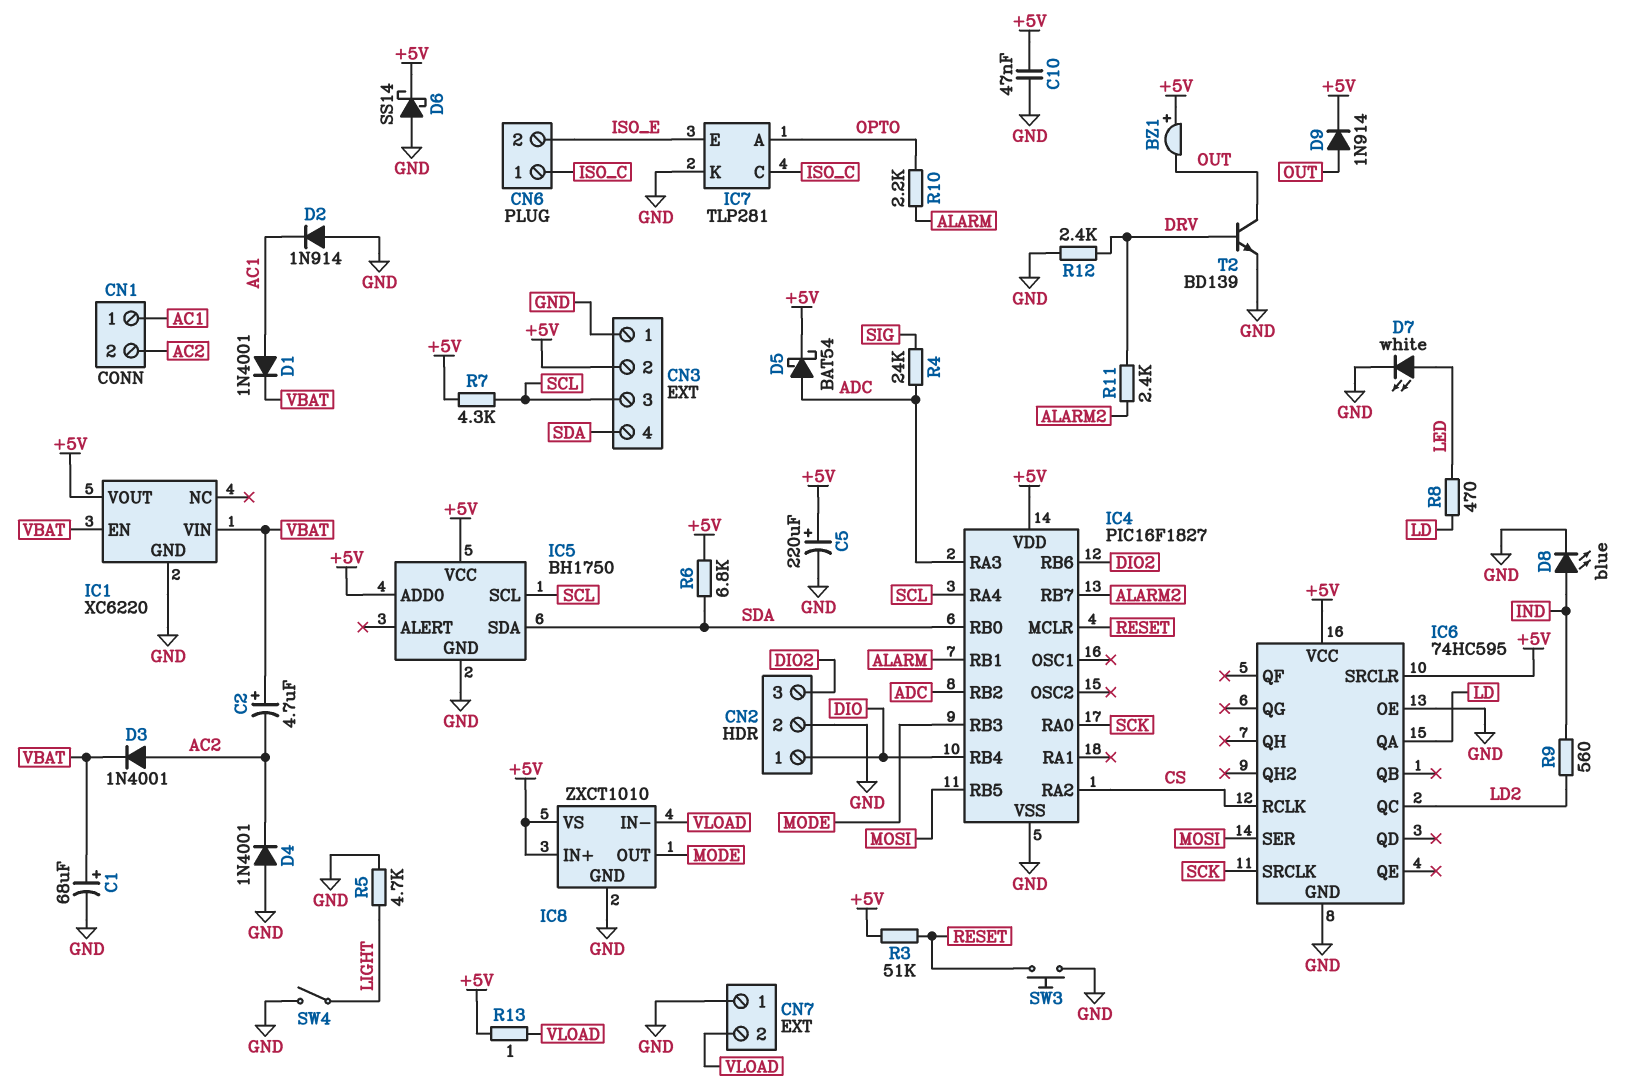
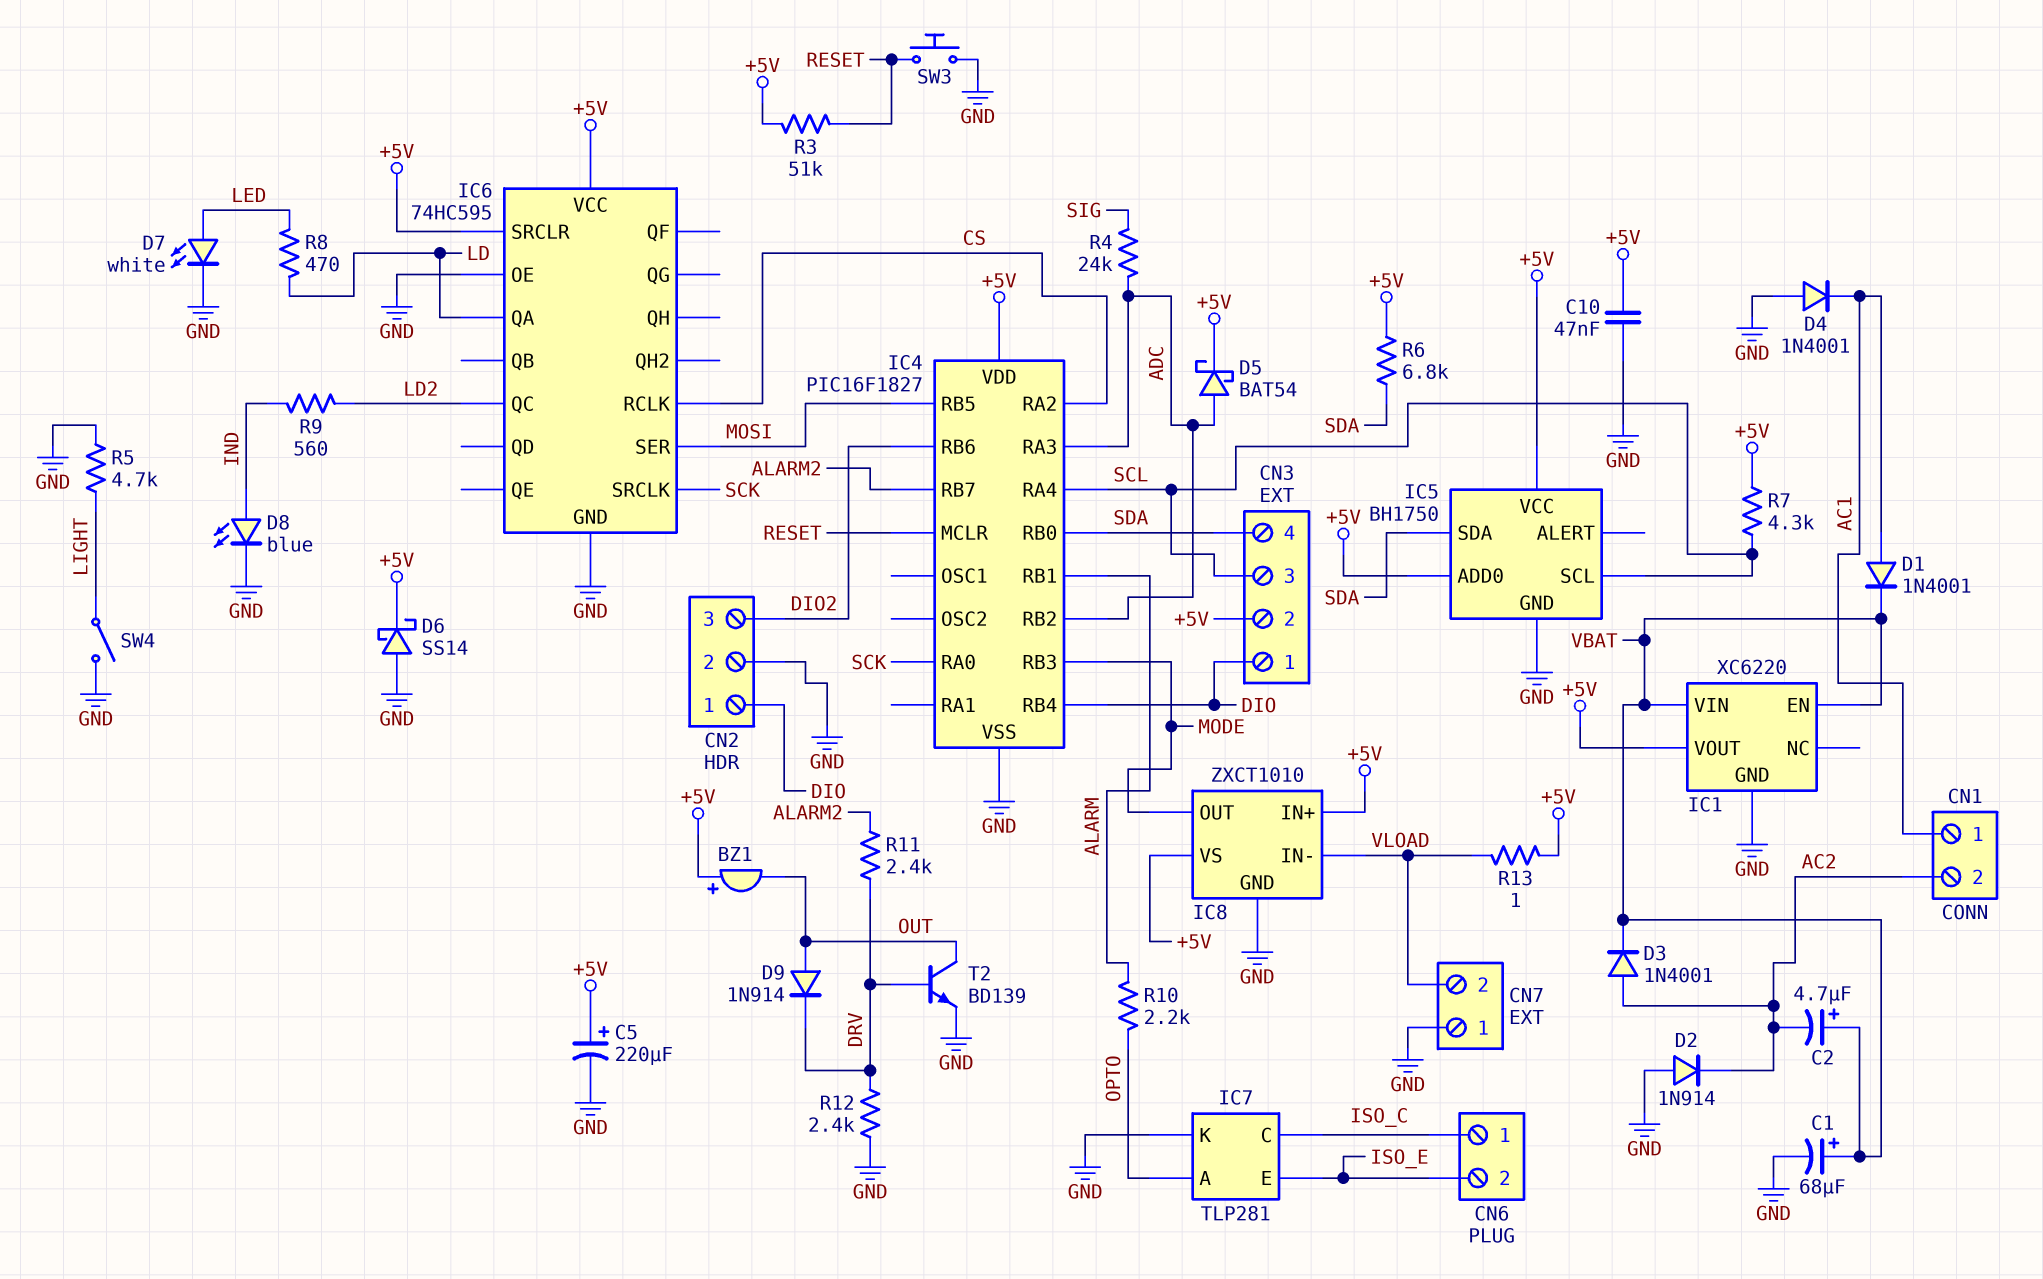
CN3 pin 1: GND -> DIO
D2: diode 1N914 (A GND, K AC1) -> diode 1N914 (A GND, K AC2)
D4: diode 1N4001 (A GND, K AC2) -> diode 1N4001 (A GND, K AC1)
D9: diode 1N914 (A OUT, K +5V) -> diode 1N914 (A OUT, K DRV)

